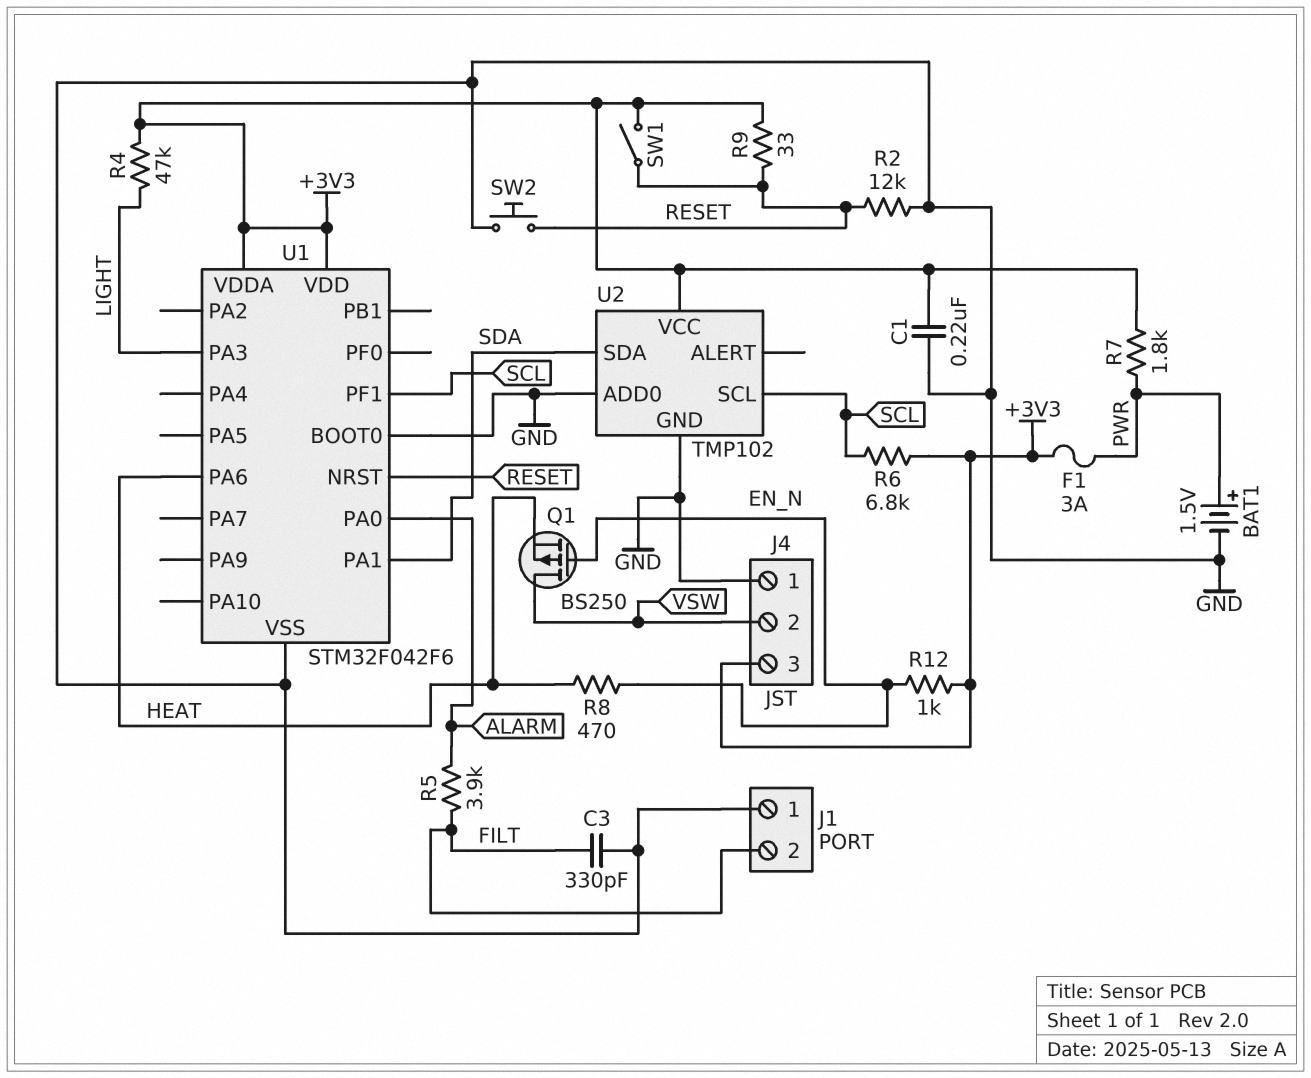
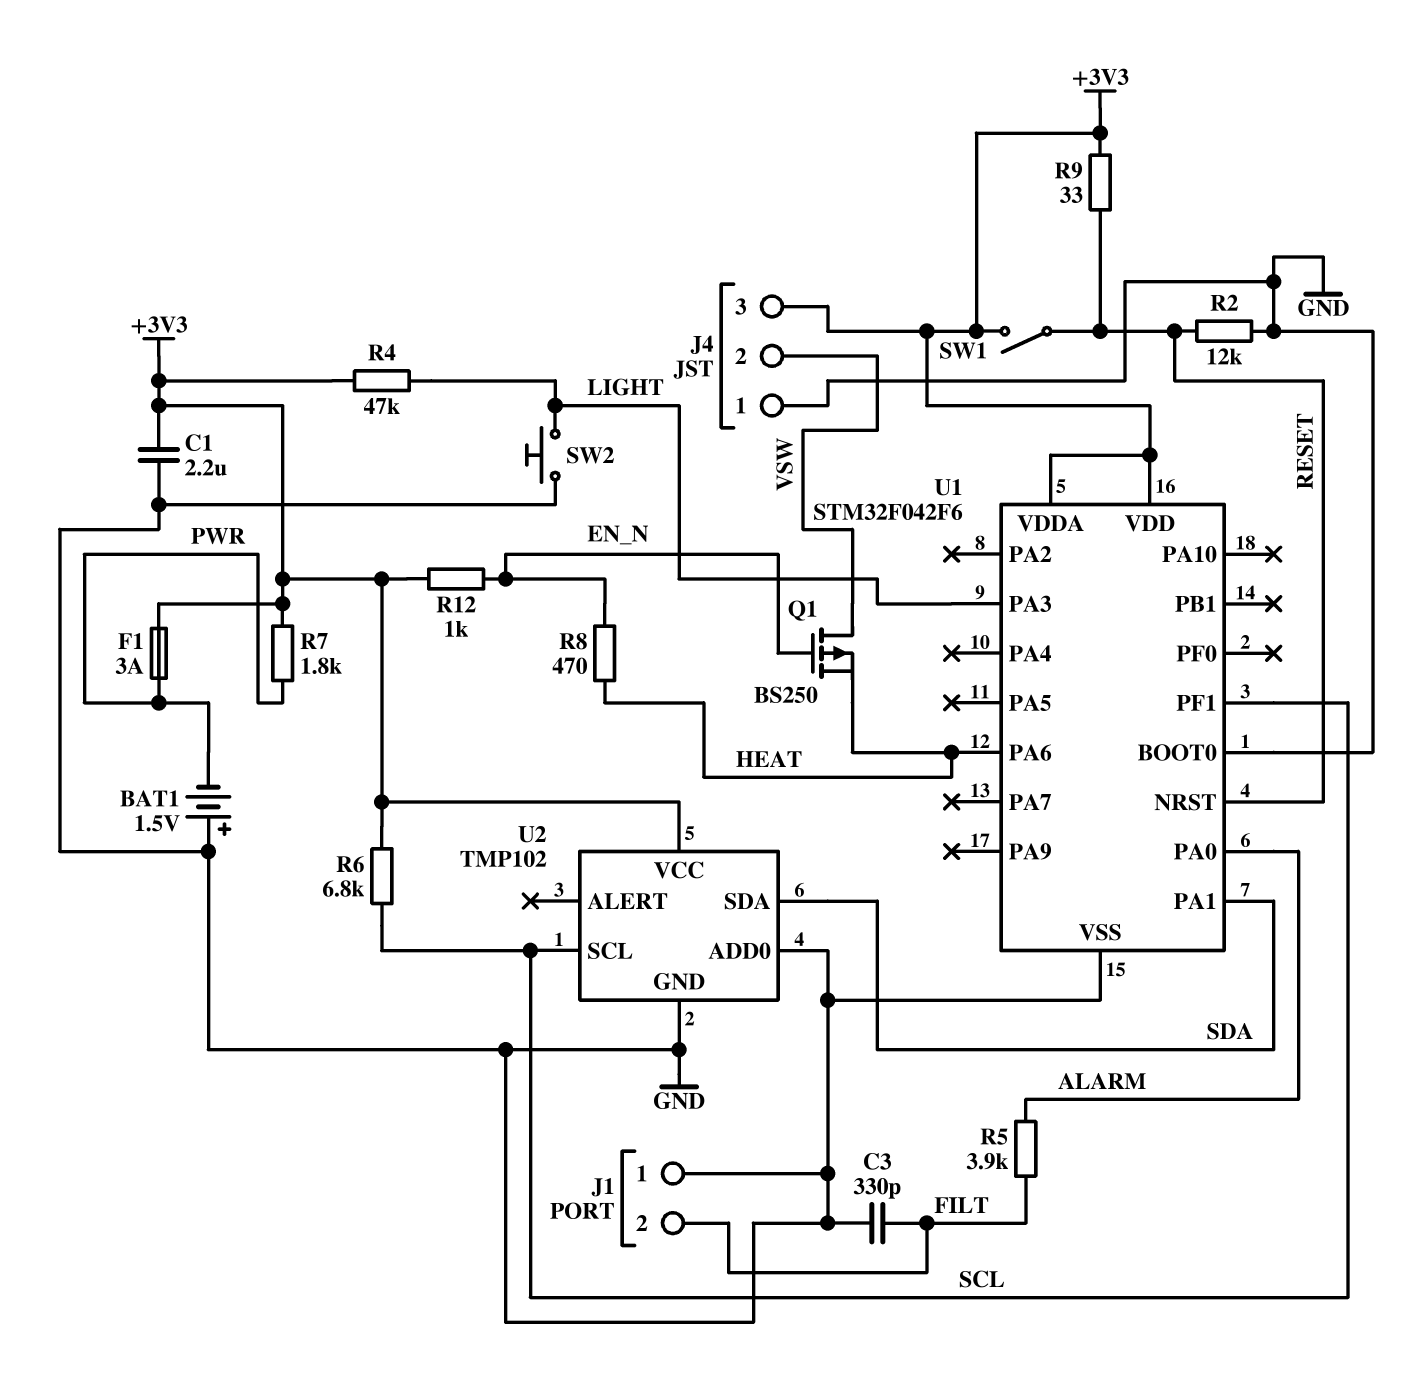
BAT1: 1.5V (plus PWR, minus GND) -> 1.5V (plus GND, minus PWR)
C1: 220nF (+3V3, GND) -> 2.2uF (+3V3, GND)
SW2: button (GND, RESET) -> button (GND, LIGHT)

